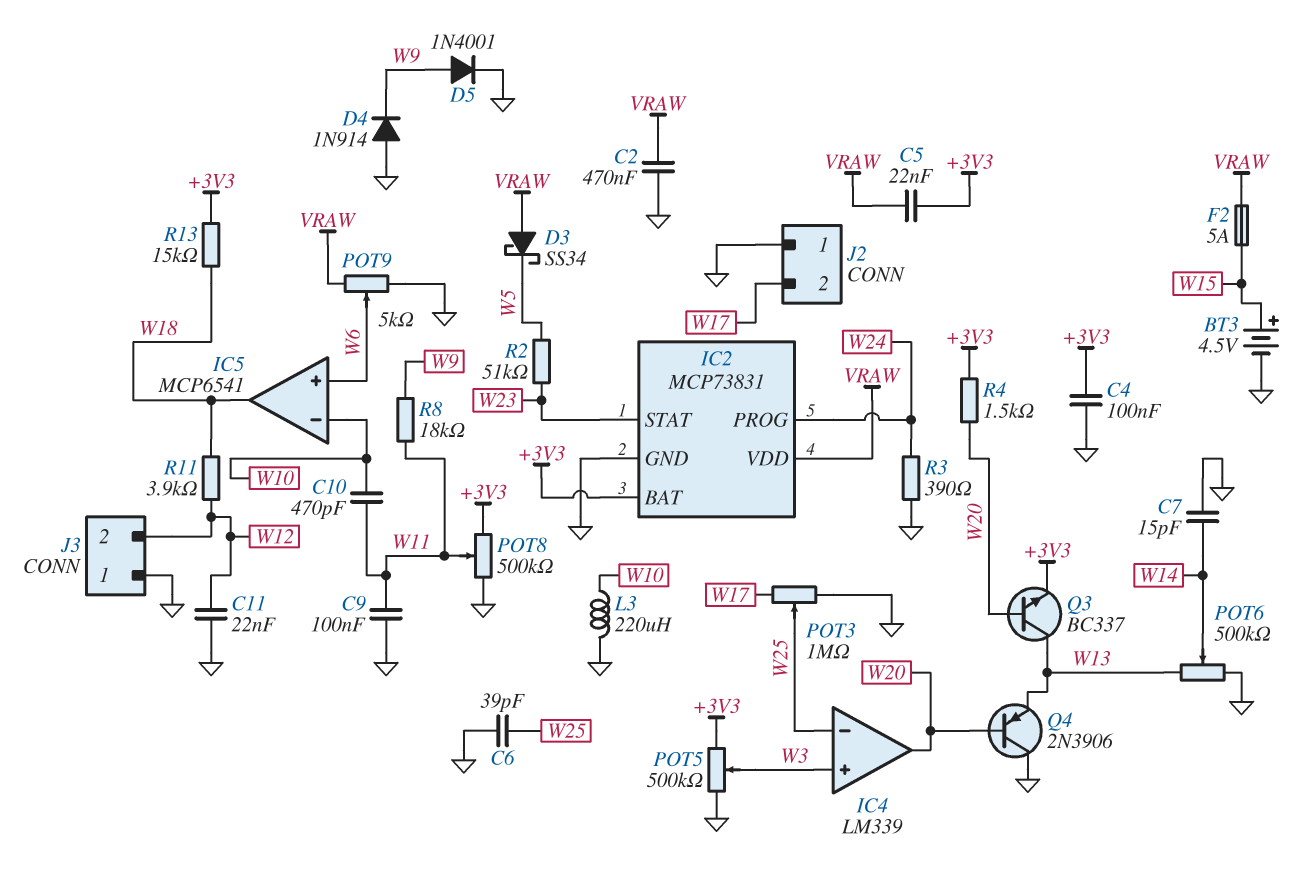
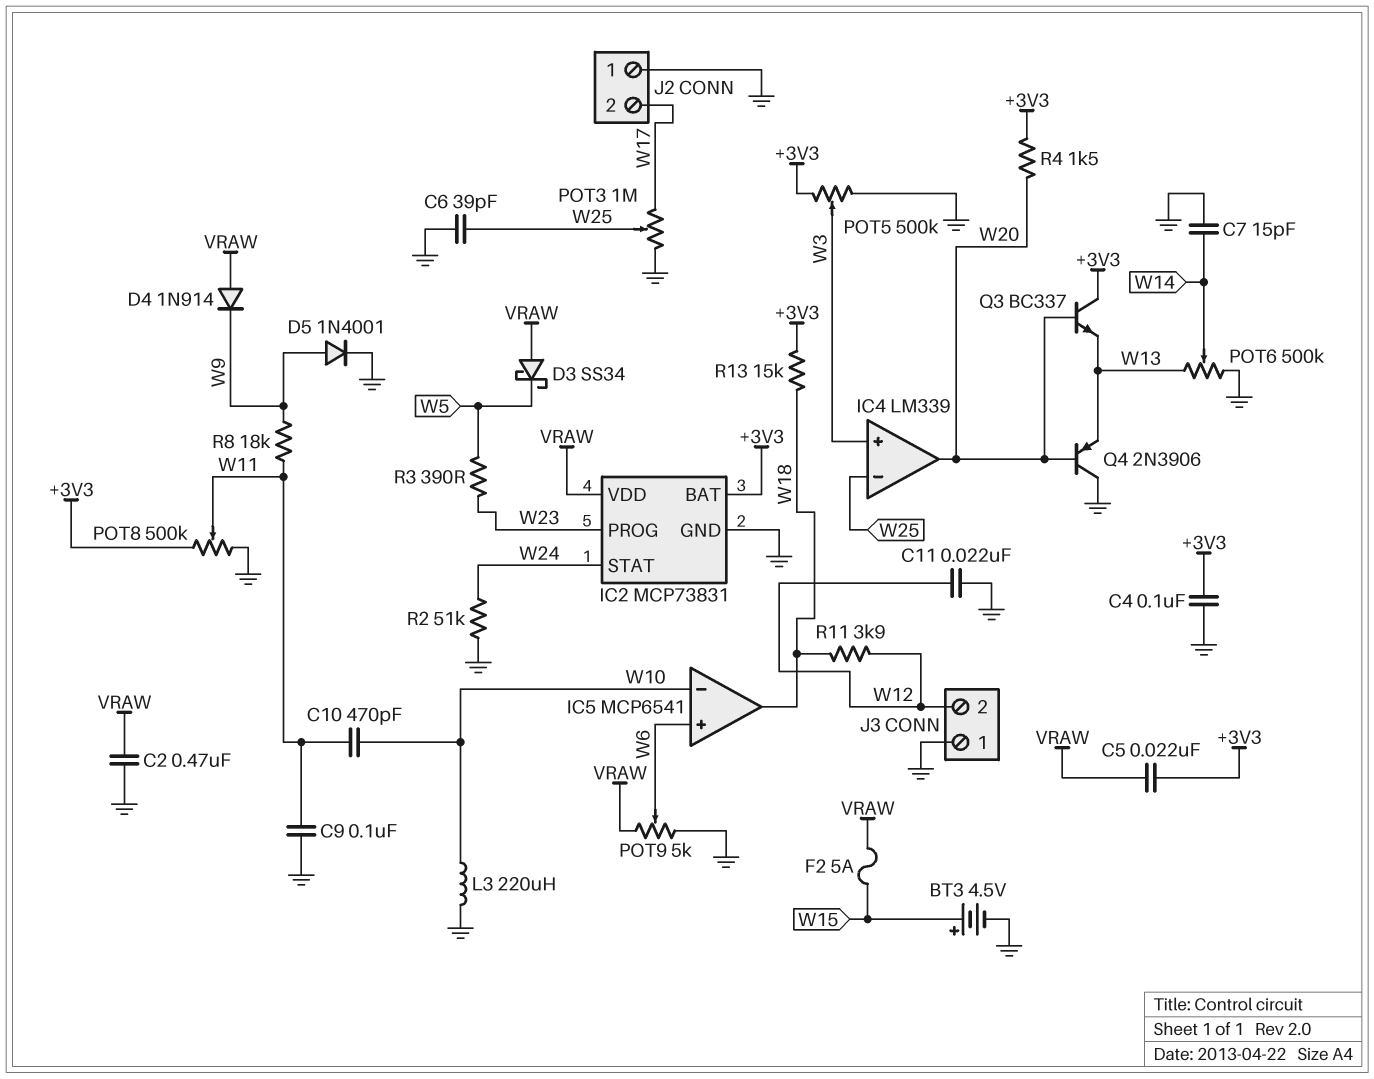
D4: diode 1N914 (A GND, K W9) -> diode 1N914 (A VRAW, K W9)
IC2 pin PROG: W24 -> W23
IC2 pin STAT: W23 -> W24
Q3: NPN BC337 (B W20, C W13, E +3V3) -> NPN BC337 (B W20, C +3V3, E W13)
R2: 51k (W5, W23) -> 51k (GND, W24)
R3: 390 (GND, W24) -> 390 (W5, W23)

